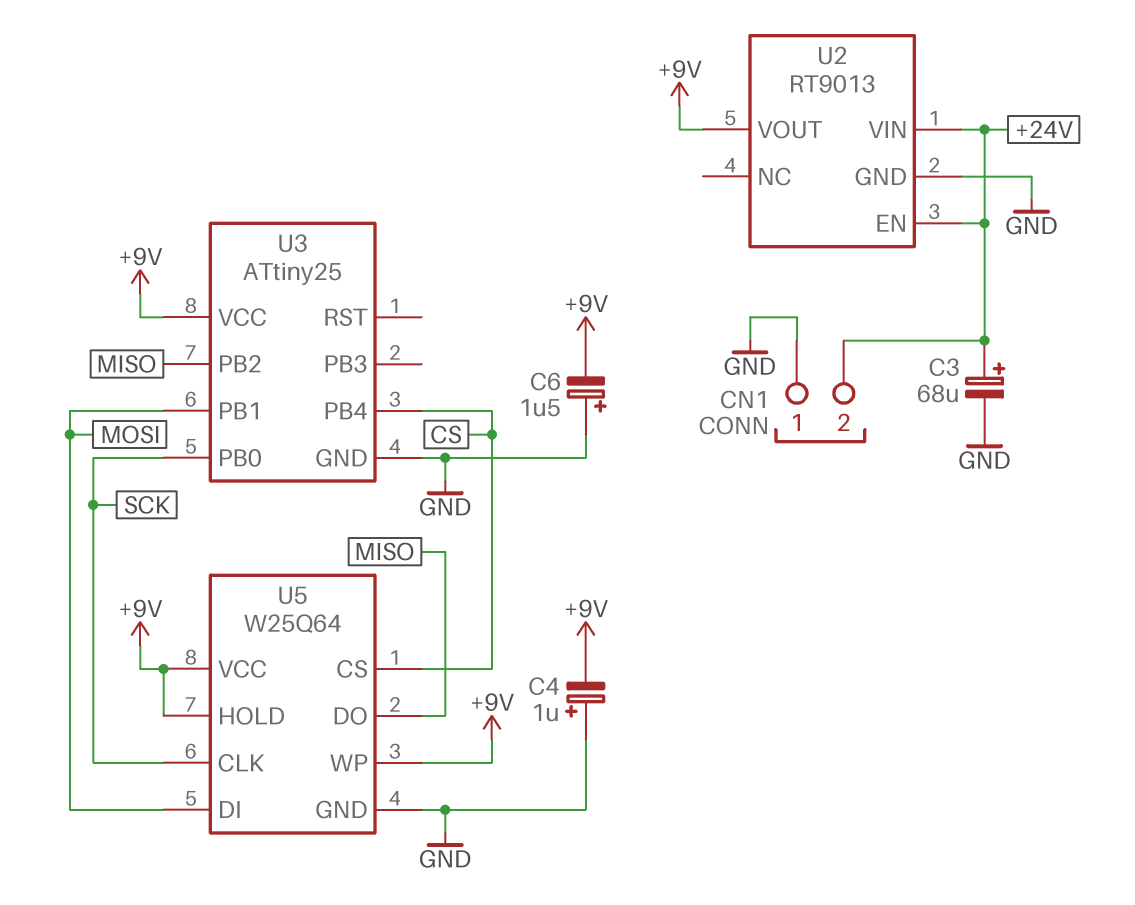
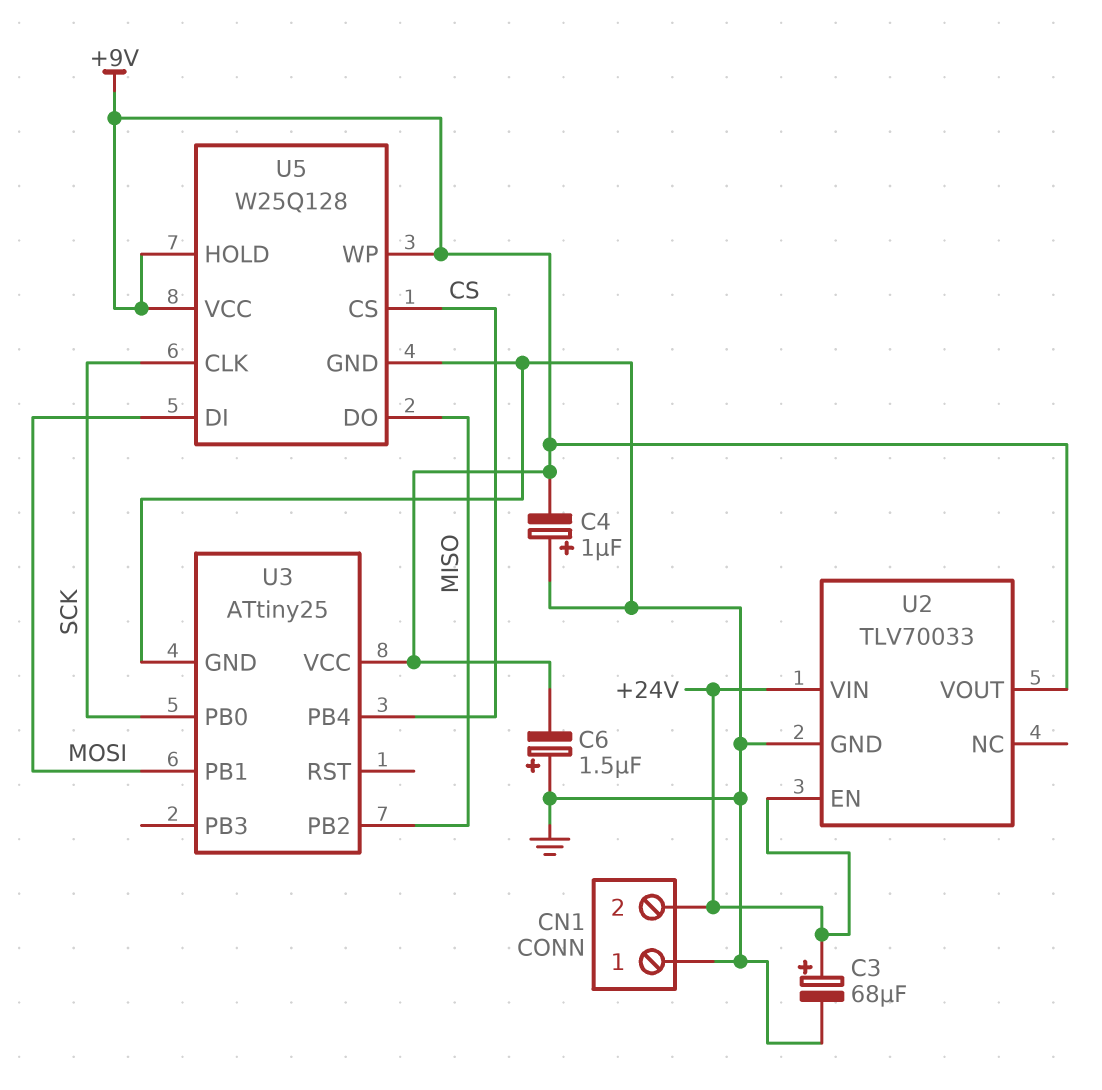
U2: RT9013 -> TLV70033
U5: W25Q64 -> W25Q128

